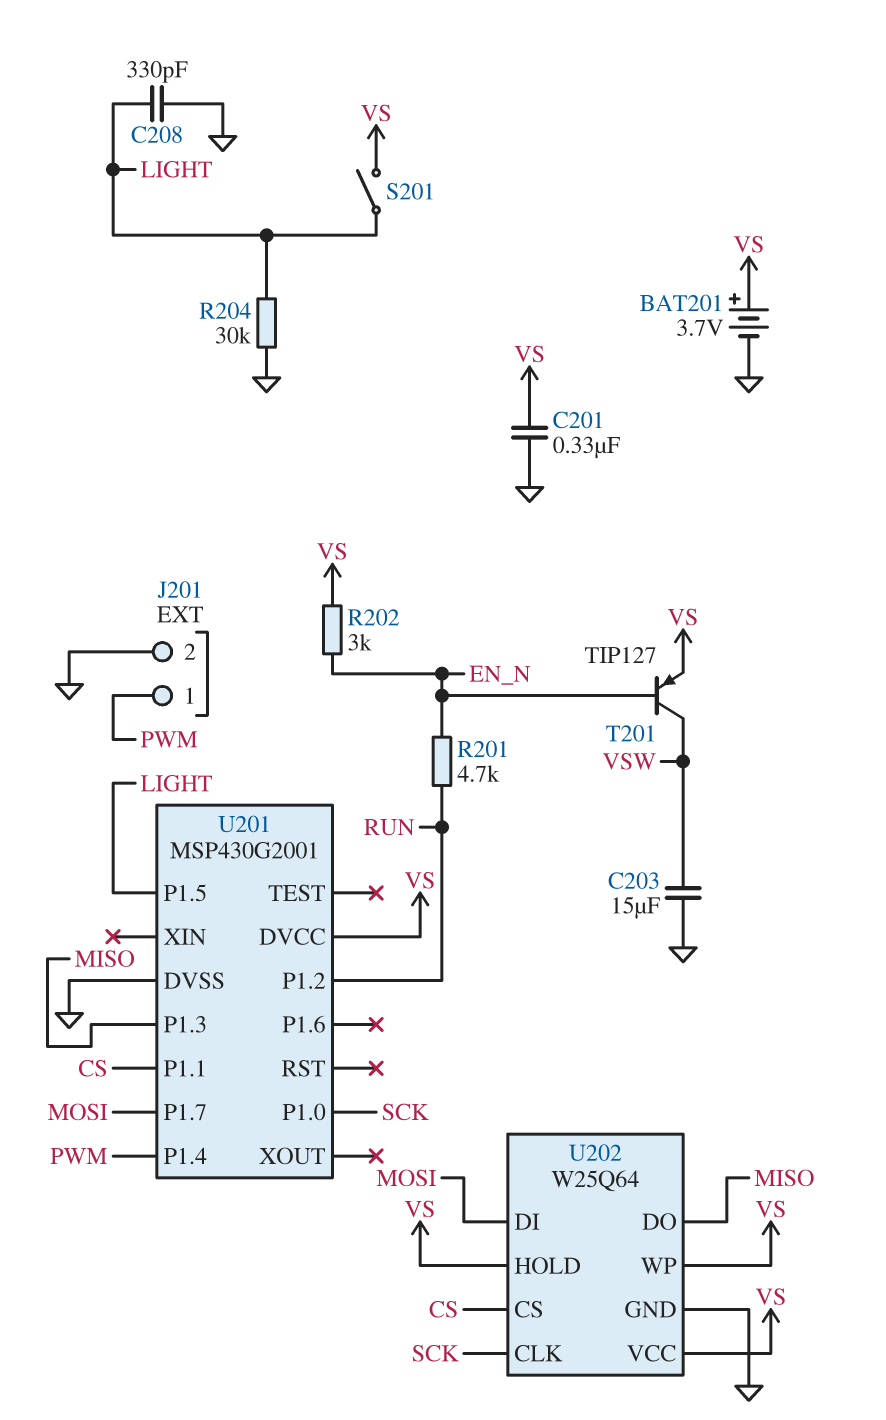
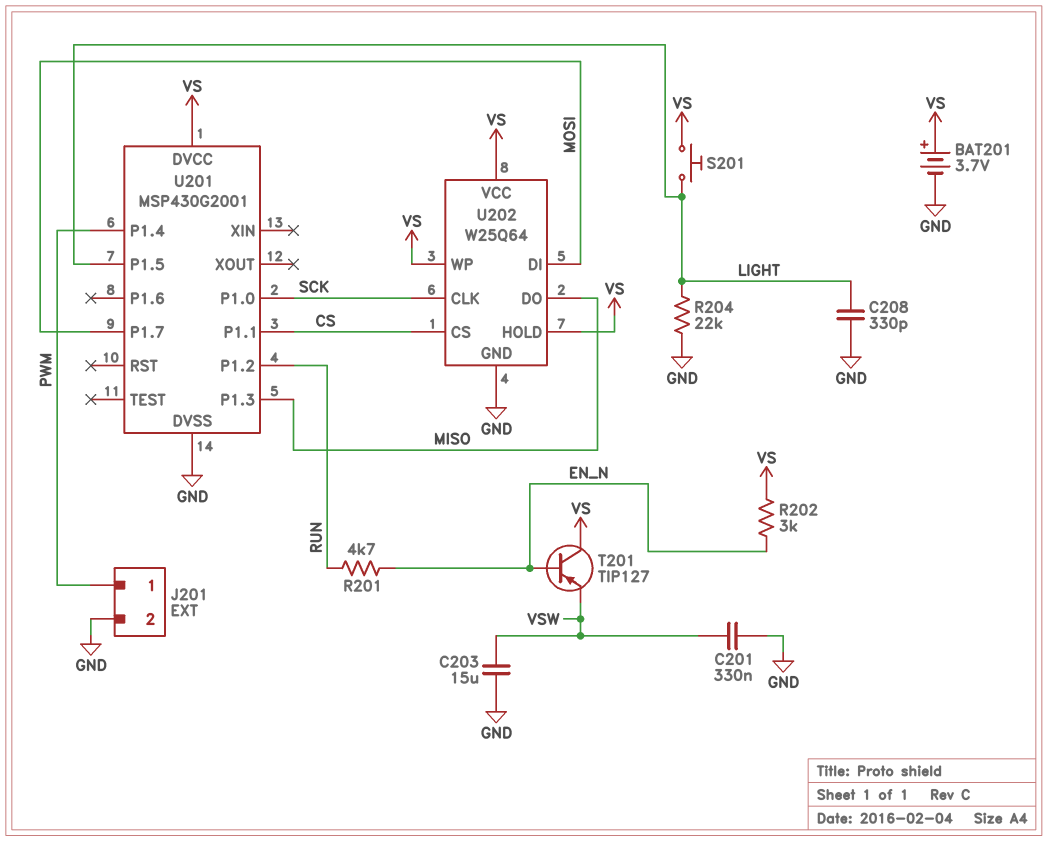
C201: 330nF (GND, VS) -> 330nF (GND, VSW)
R204: 30k (GND, LIGHT) -> 22k (GND, LIGHT)
S201: switch (LIGHT, VS) -> button (LIGHT, VS)
T201: PNP TIP127 (B EN_N, C VSW, E VS) -> PNP TIP127 (B EN_N, C VS, E VSW)

